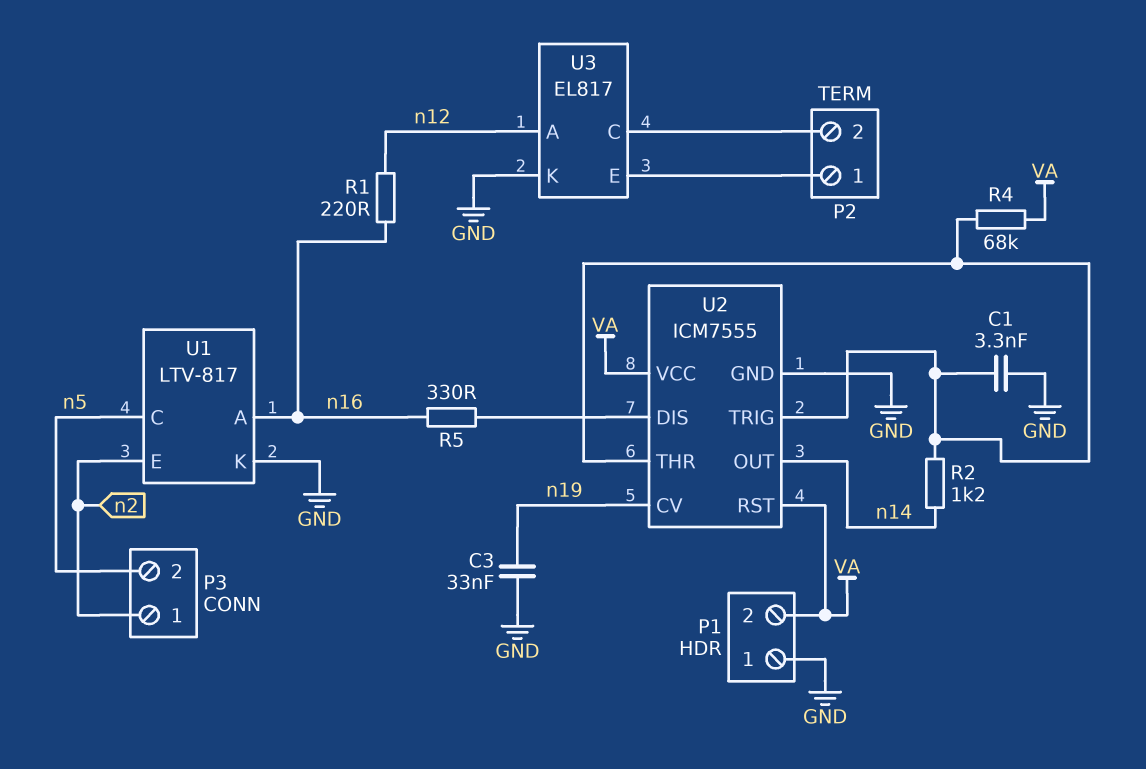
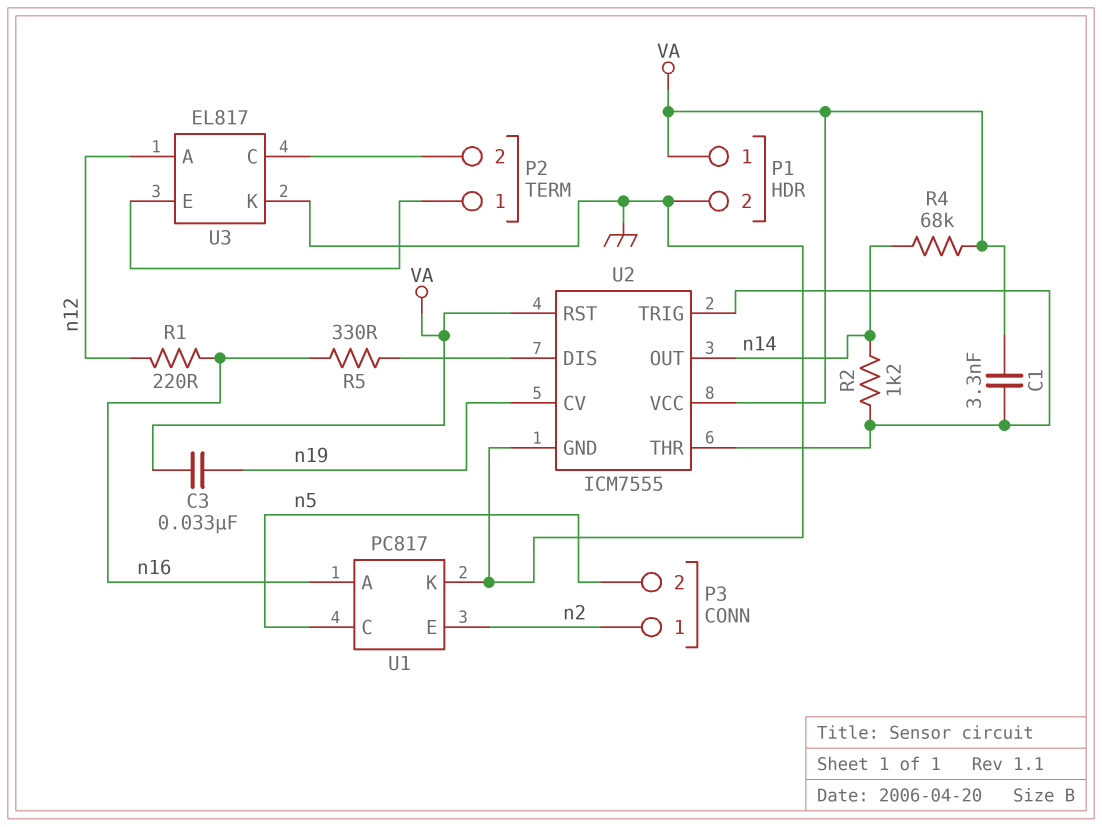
C1: 3.3nF (GND, U2/THR) -> 3.3nF (U2/THR, VA)
C3: 33nF (GND, n19) -> 33nF (VA, n19)
P1 pin 1: GND -> VA
P1 pin 2: VA -> GND
R4: 68k (U2/THR, VA) -> 68k (VA, n14)
U1: LTV-817 -> PC817

